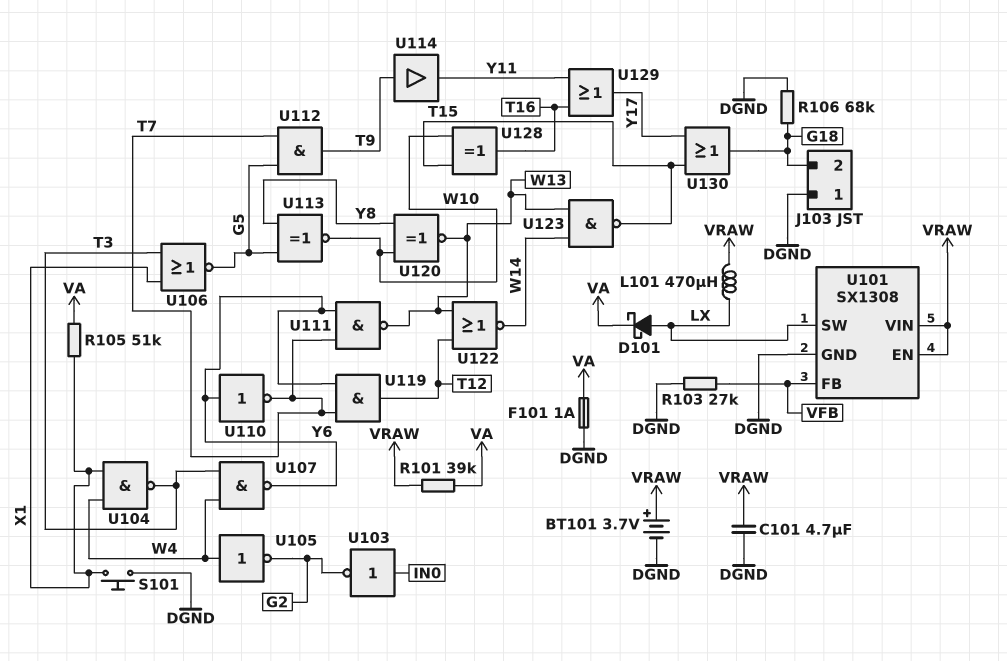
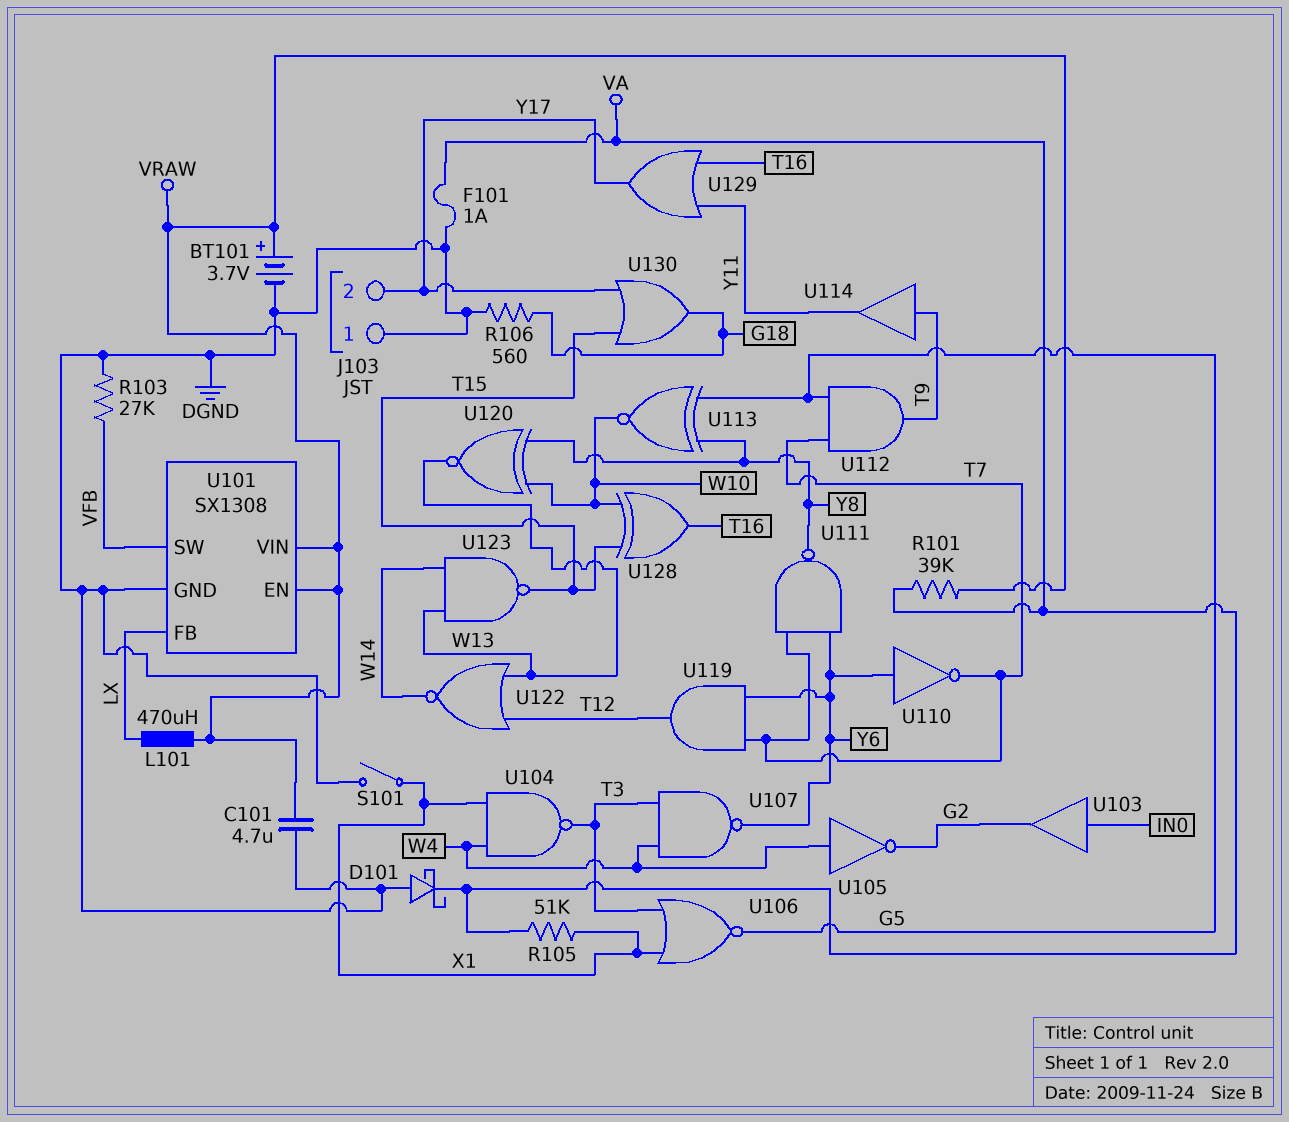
D101: schottky (A LX, K VA) -> schottky (A DGND, K VA)
J103 pin 2: G18 -> Y17
R106: 68k (DGND, G18) -> 560 (DGND, G18)
S101: button (DGND, X1) -> switch (DGND, X1)
U101 pin FB: VFB -> LX
U101 pin SW: LX -> VFB
U103: NOT (in IN0, out G2) -> buffer (in IN0, out G2)
U111: NAND (in T7, in Y6, out W13) -> NAND (in T7, in Y6, out Y8)

